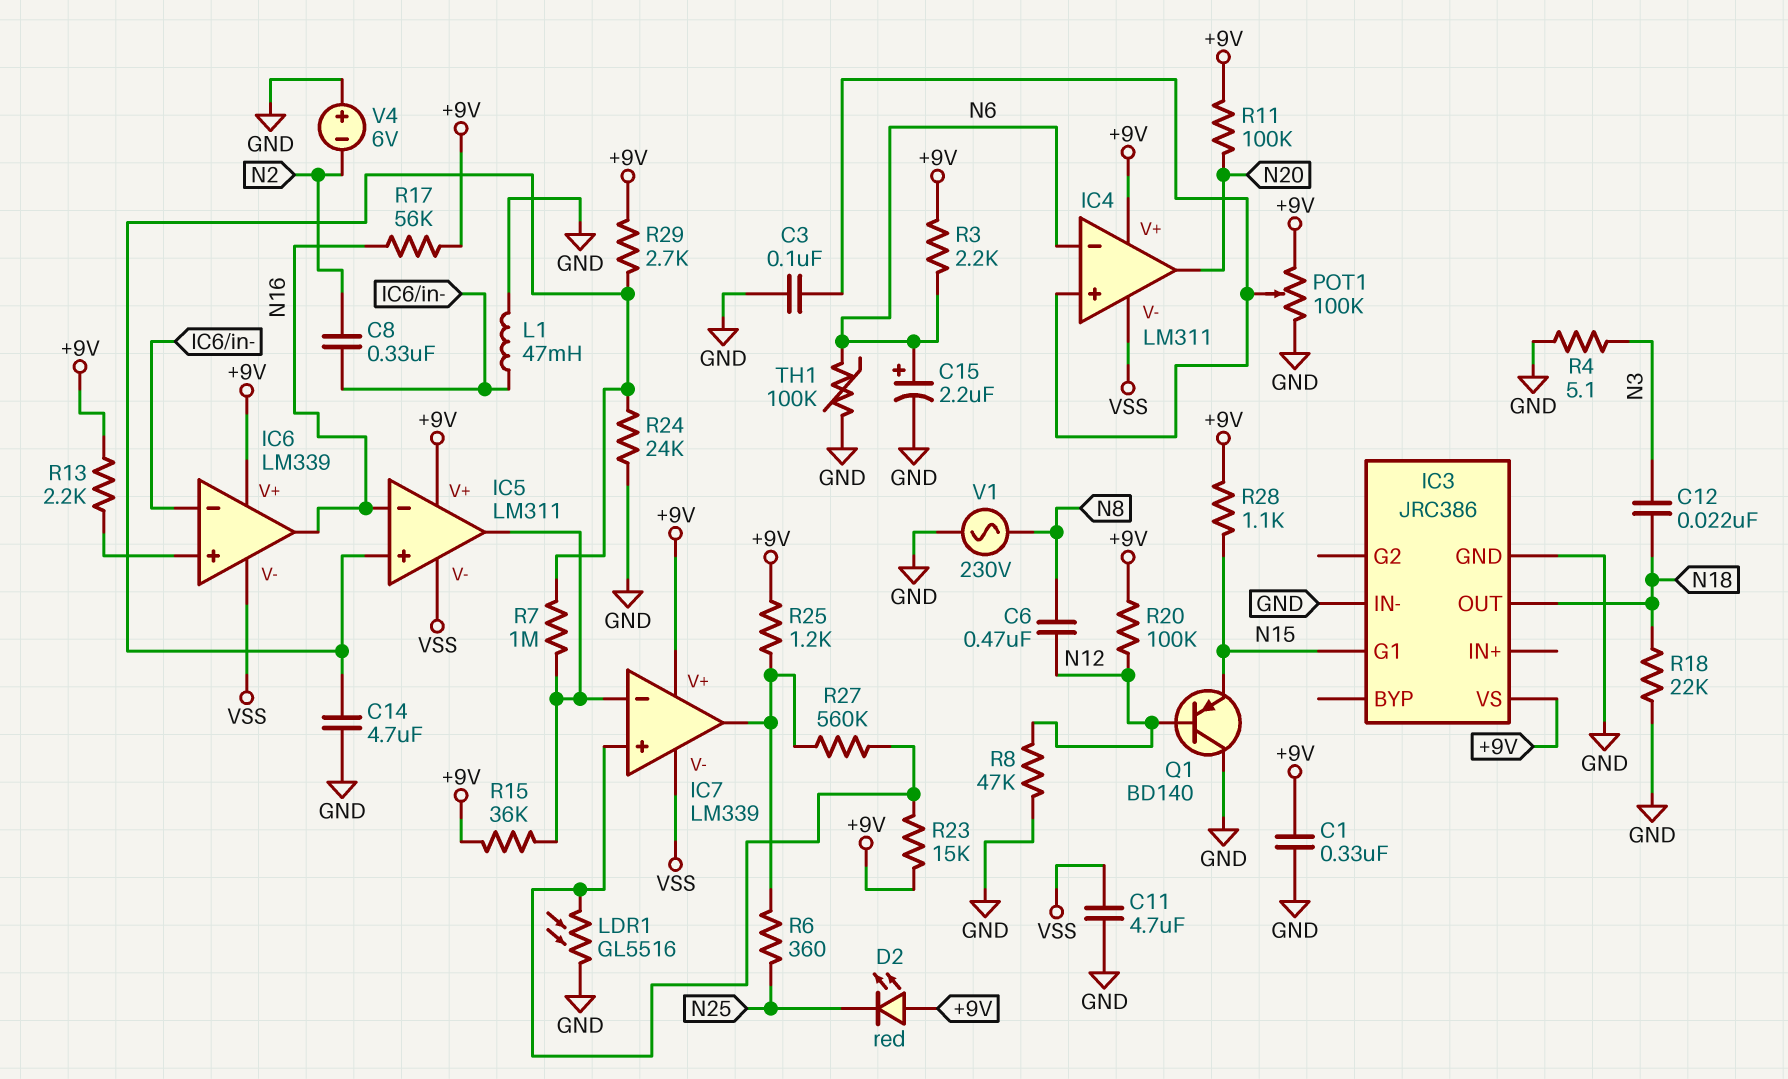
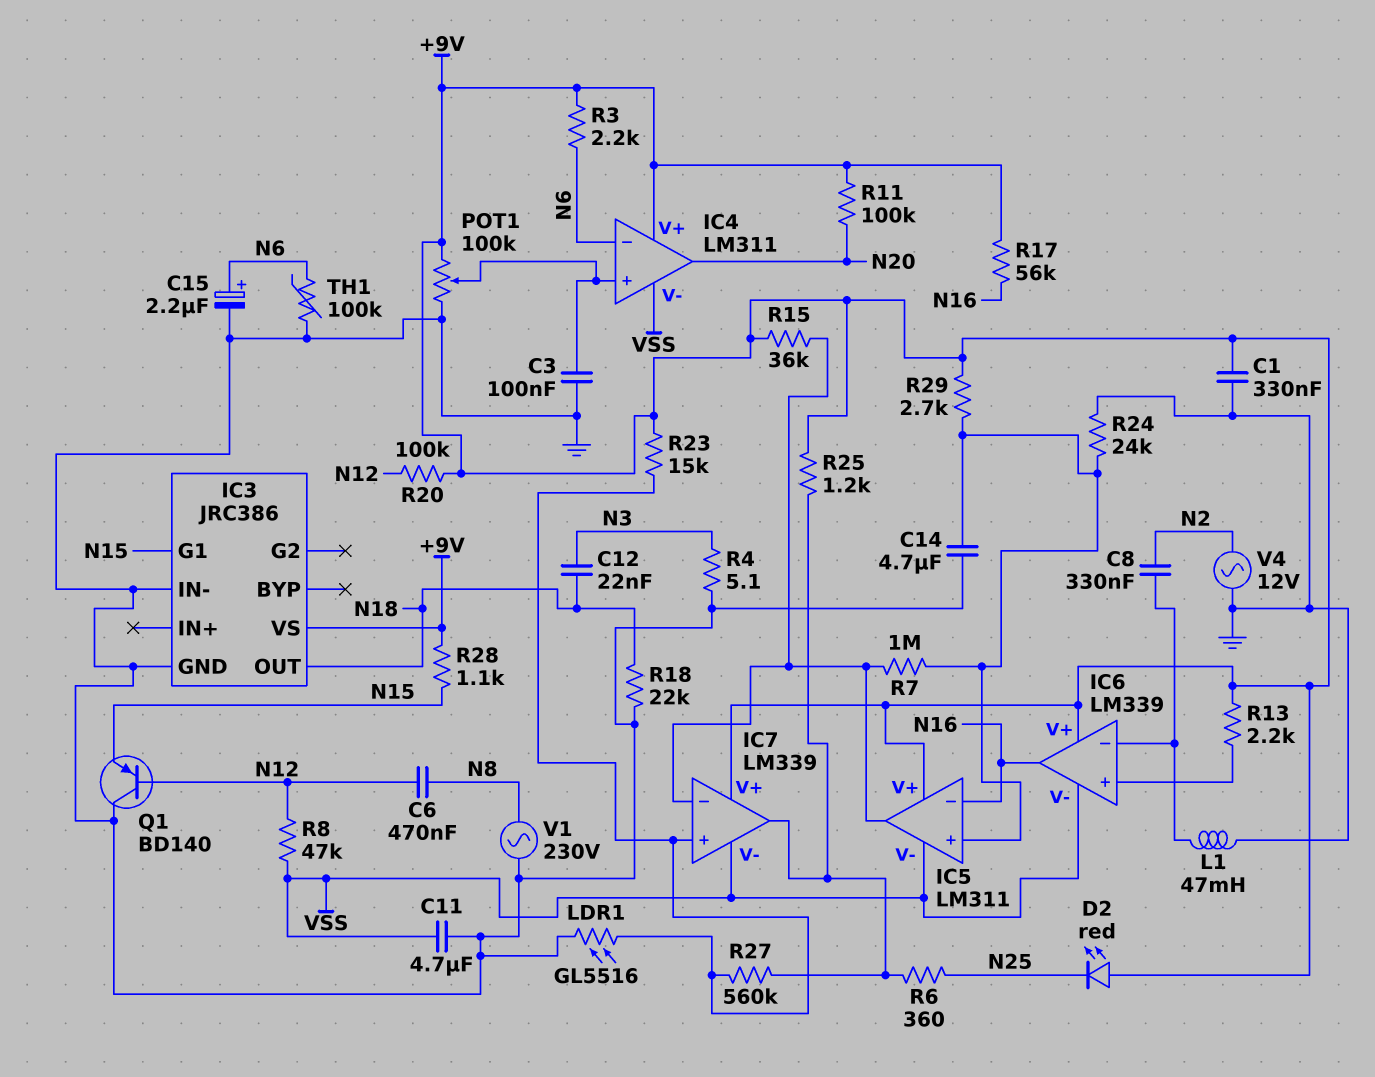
R8: 47k (GND, N12) -> 47k (N12, VSS)
V4: 6V (plus GND, minus N2) -> AC 12V (GND, N2)

